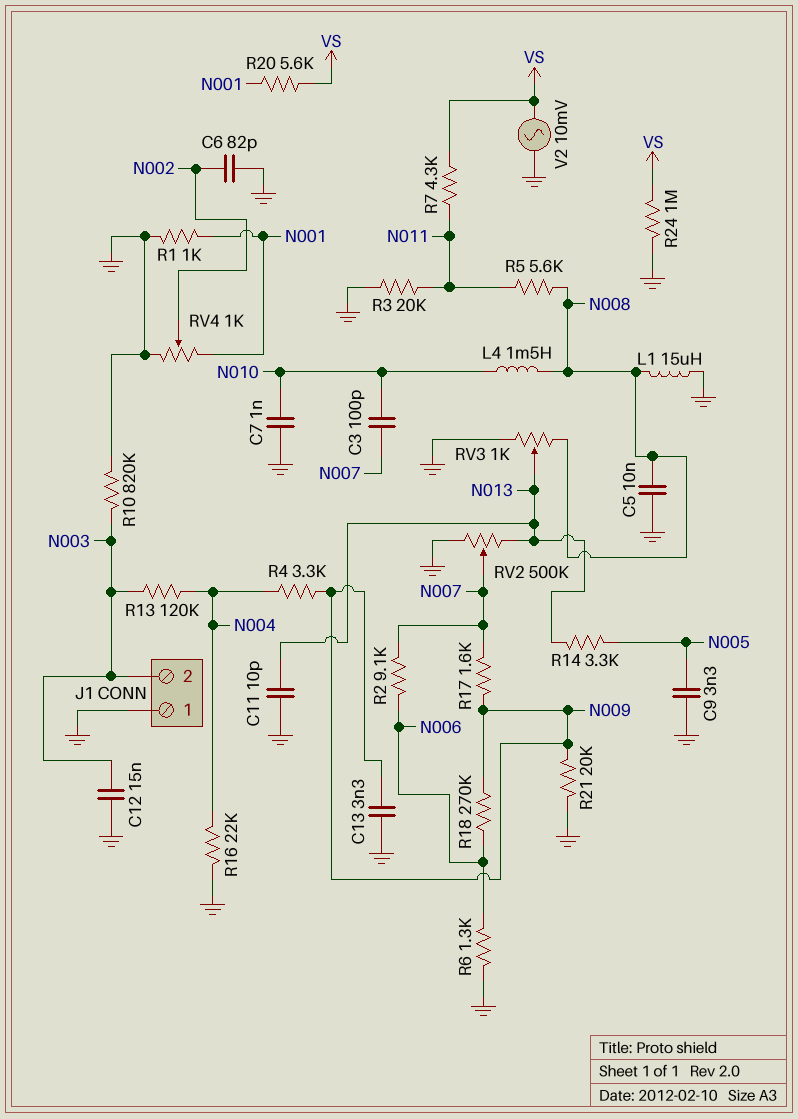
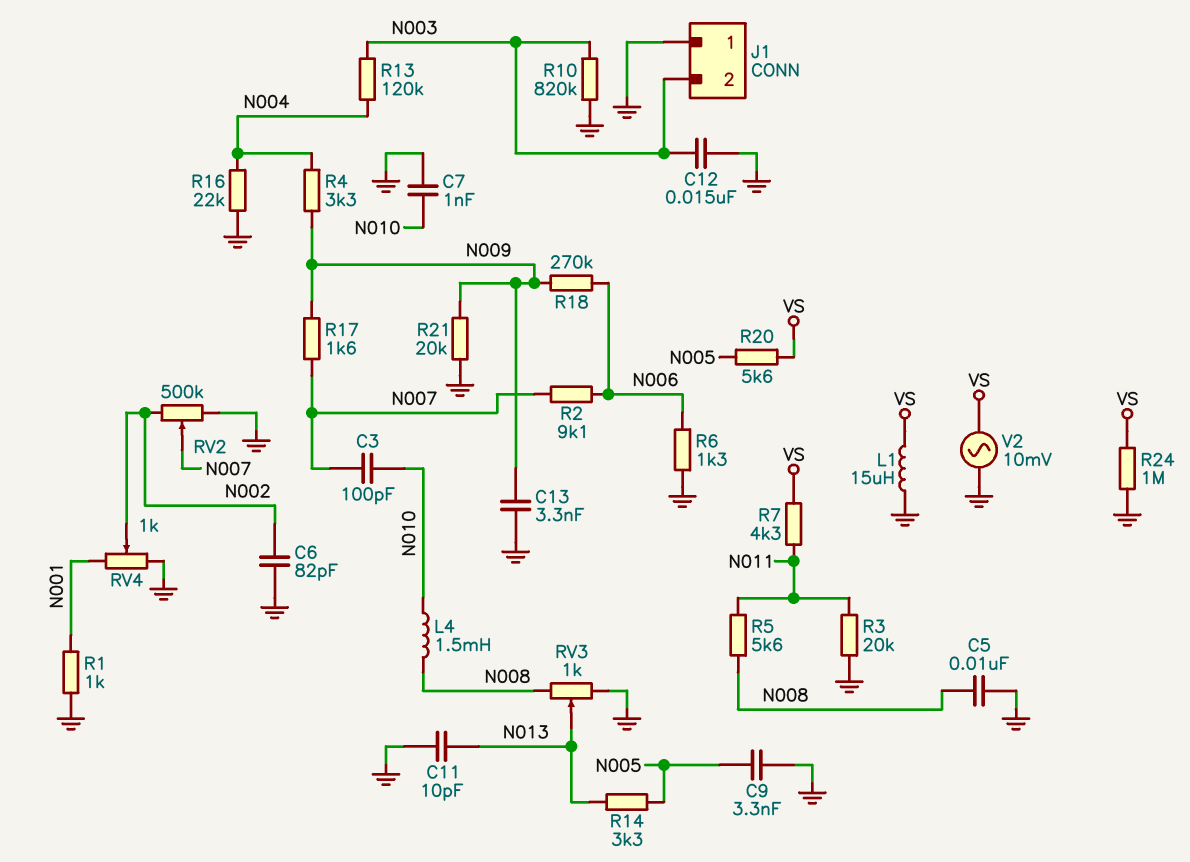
L1: 15uH (GND, N008) -> 15uH (GND, VS)
R20: 5.6k (N001, VS) -> 5.6k (N005, VS)
RV2: 500k (GND, N013, wiper N007) -> 500k (GND, N002, wiper N007)

